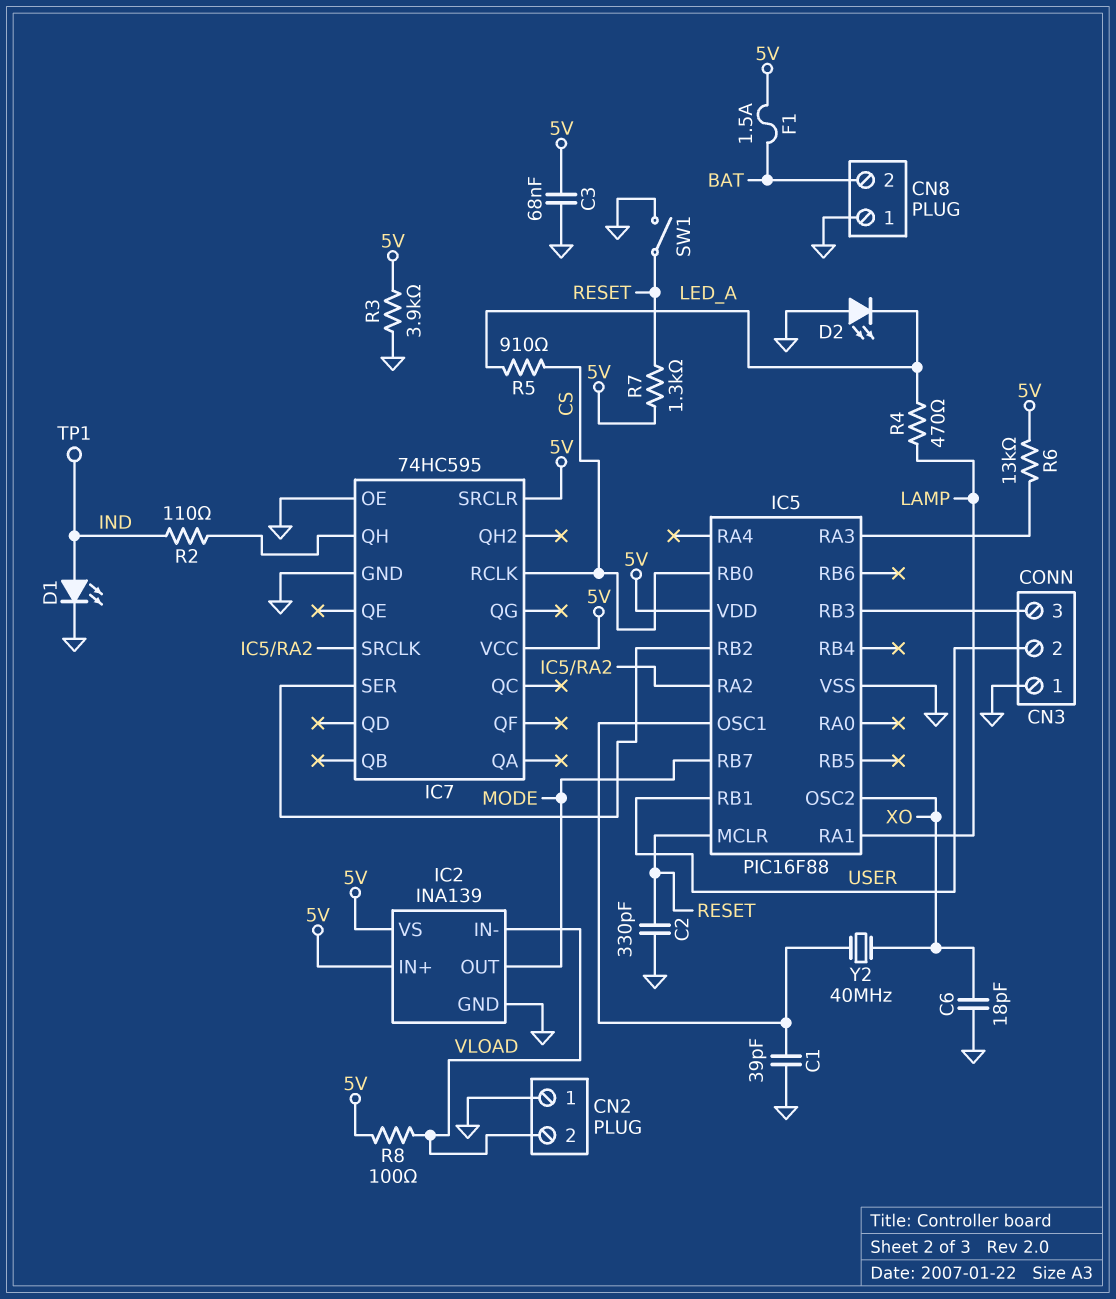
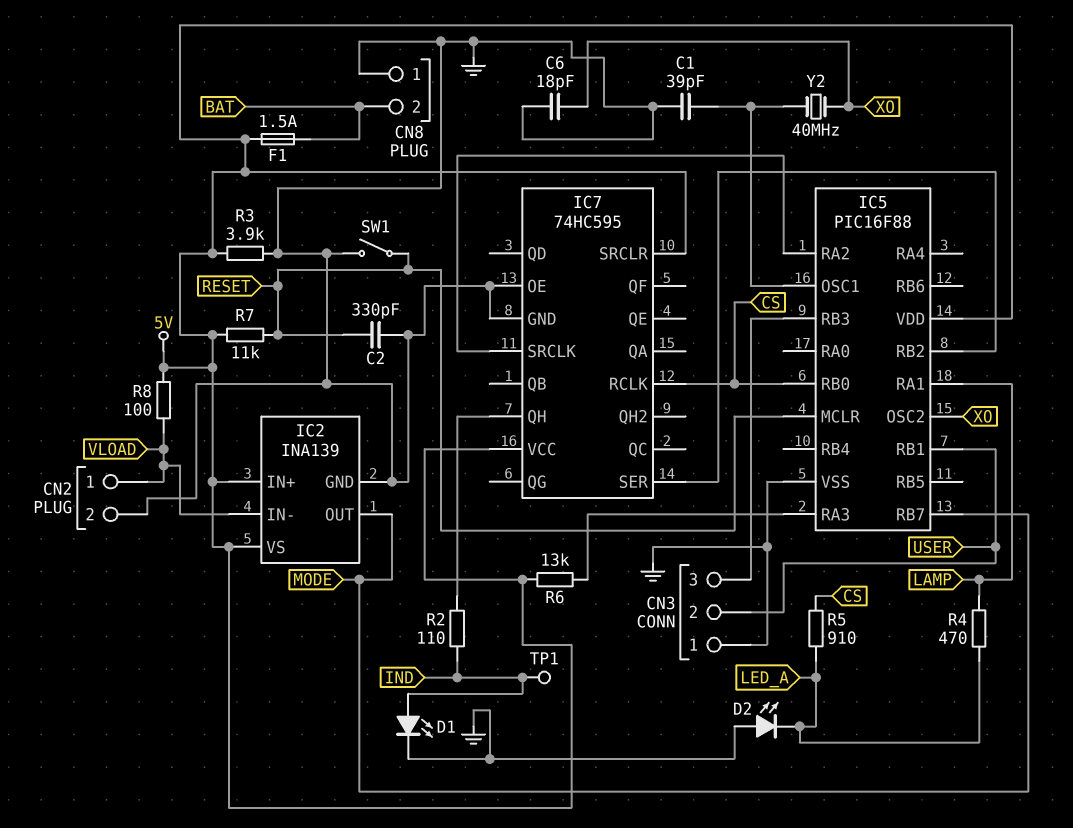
C3: 68nF (5V, GND) -> none
CN2 pin 1: GND -> VLOAD
CN2 pin 2: VLOAD -> GND
R7: 1.3k (5V, RESET) -> 11k (5V, RESET)

